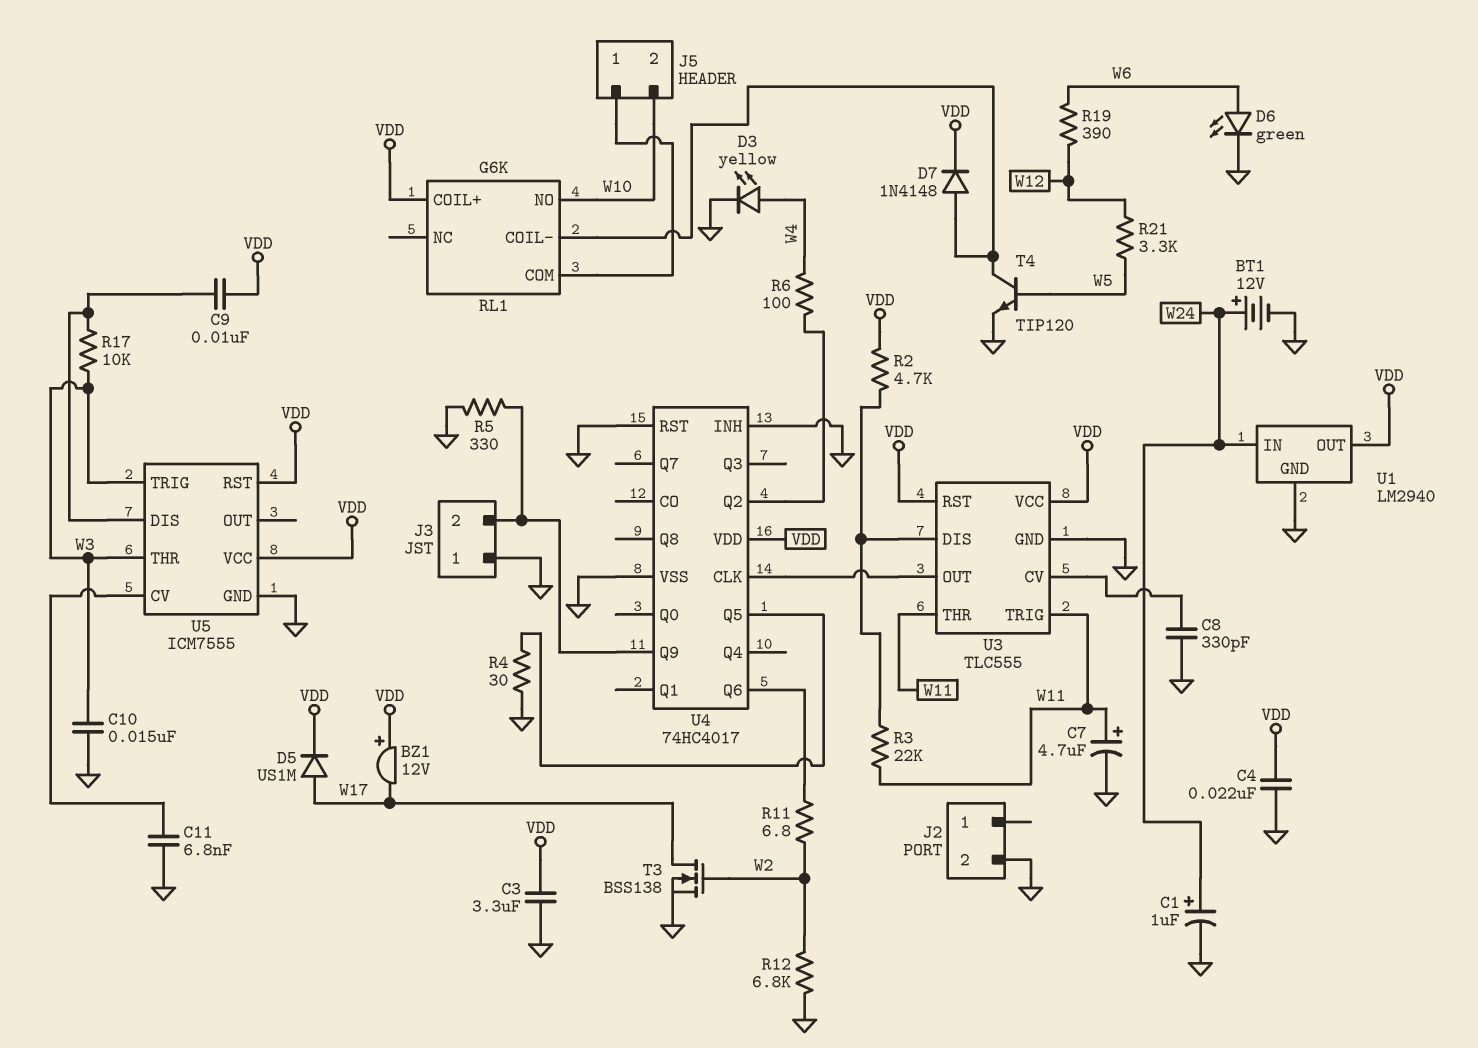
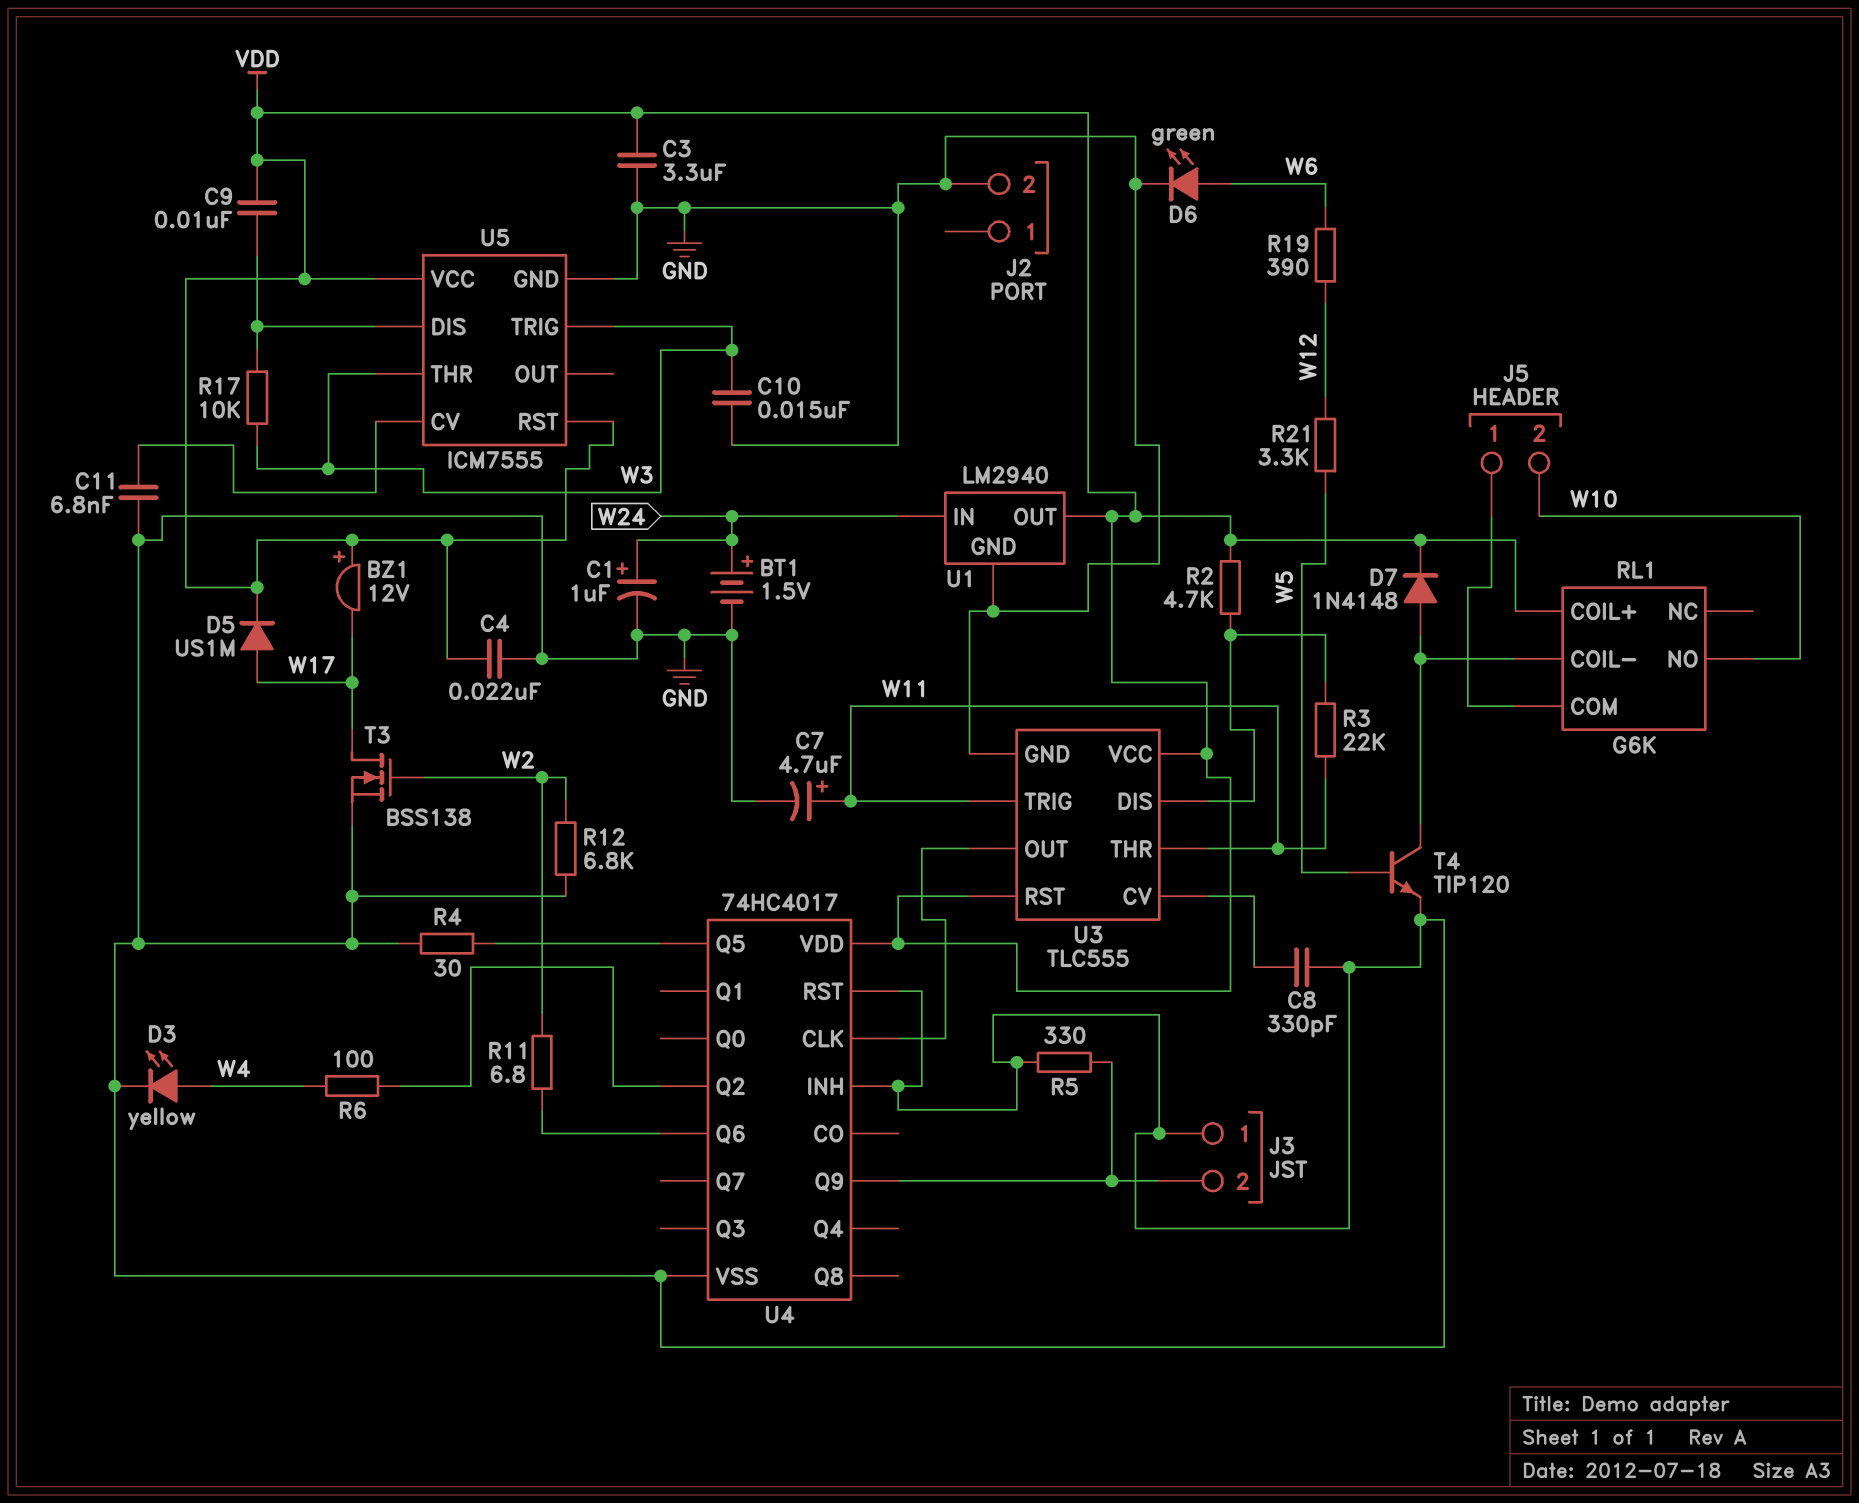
BT1: 12V (plus W24, minus GND) -> 1.5V (plus W24, minus GND)

